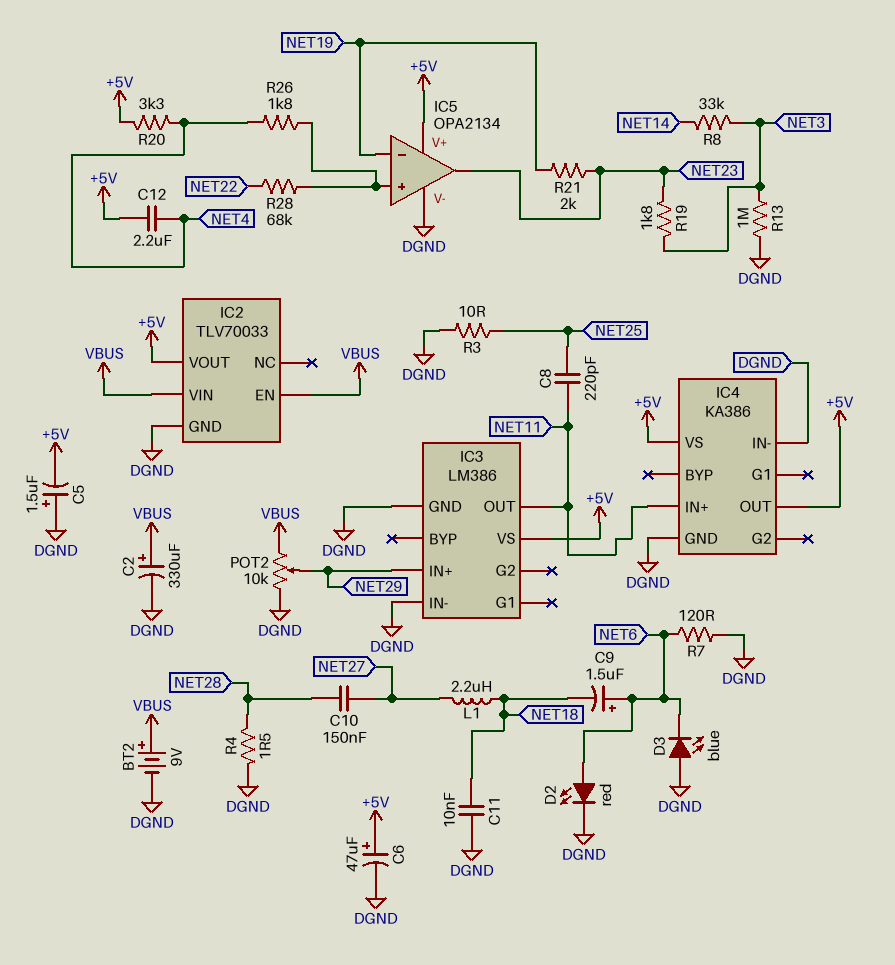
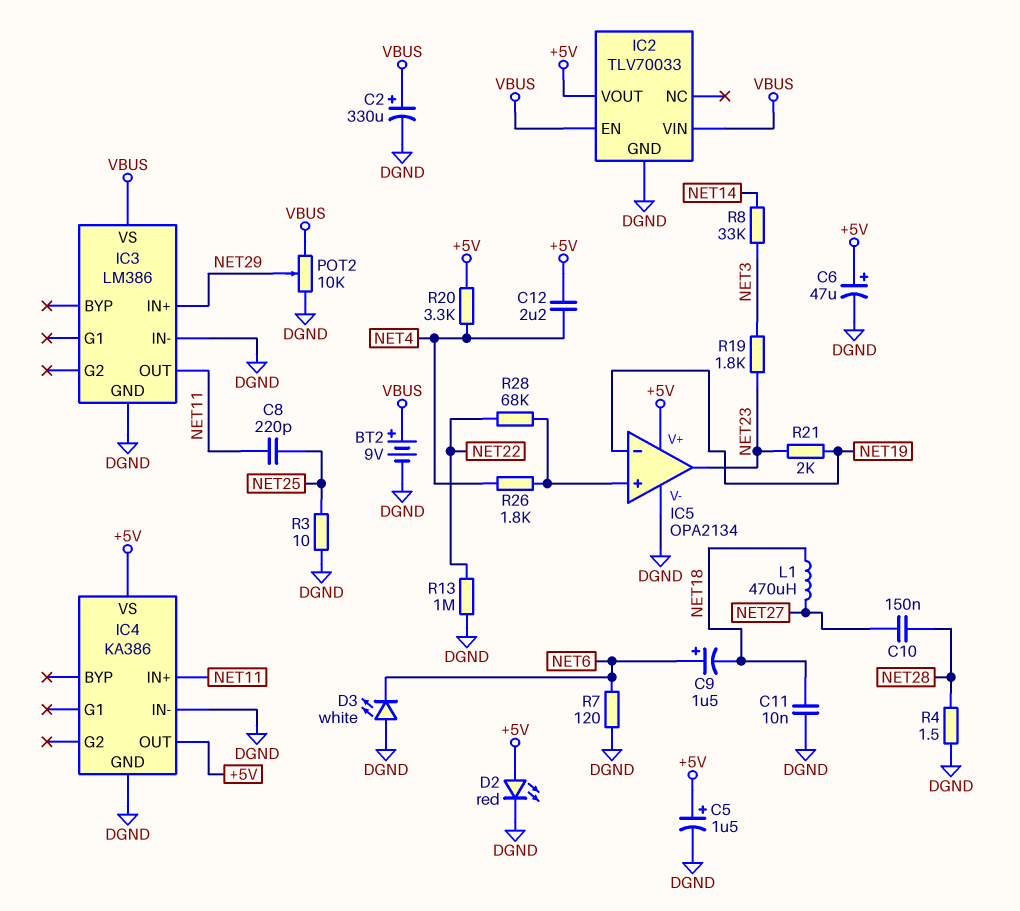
C5: 1.5uF (plus DGND, minus +5V) -> 1.5uF (plus +5V, minus DGND)
D2: LED red (A NET6, K DGND) -> LED red (A +5V, K DGND)
D3: LED blue (A DGND, K NET6) -> LED white (A DGND, K NET6)
IC3 pin VS: +5V -> VBUS
L1: 2.2uH (NET18, NET27) -> 470uH (NET18, NET27)
R13: 1M (DGND, NET3) -> 1M (DGND, NET22)

